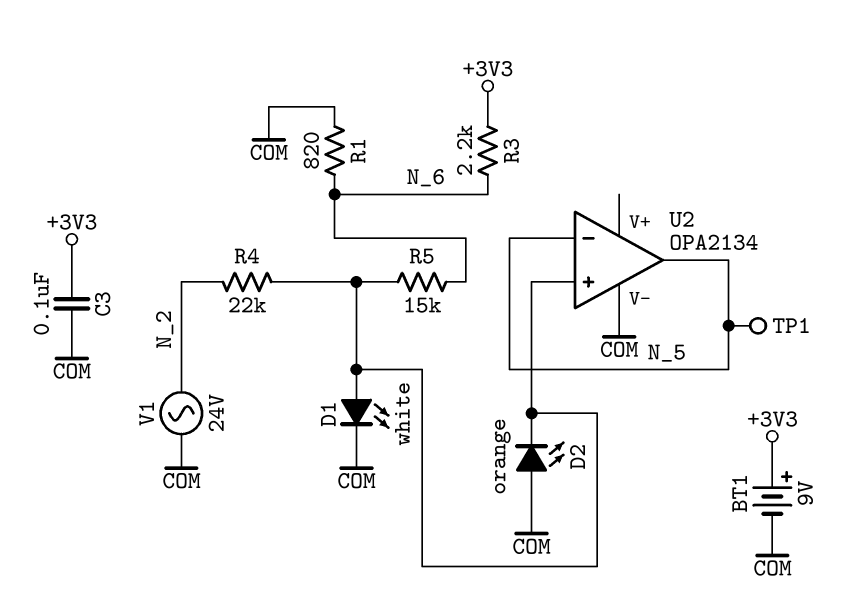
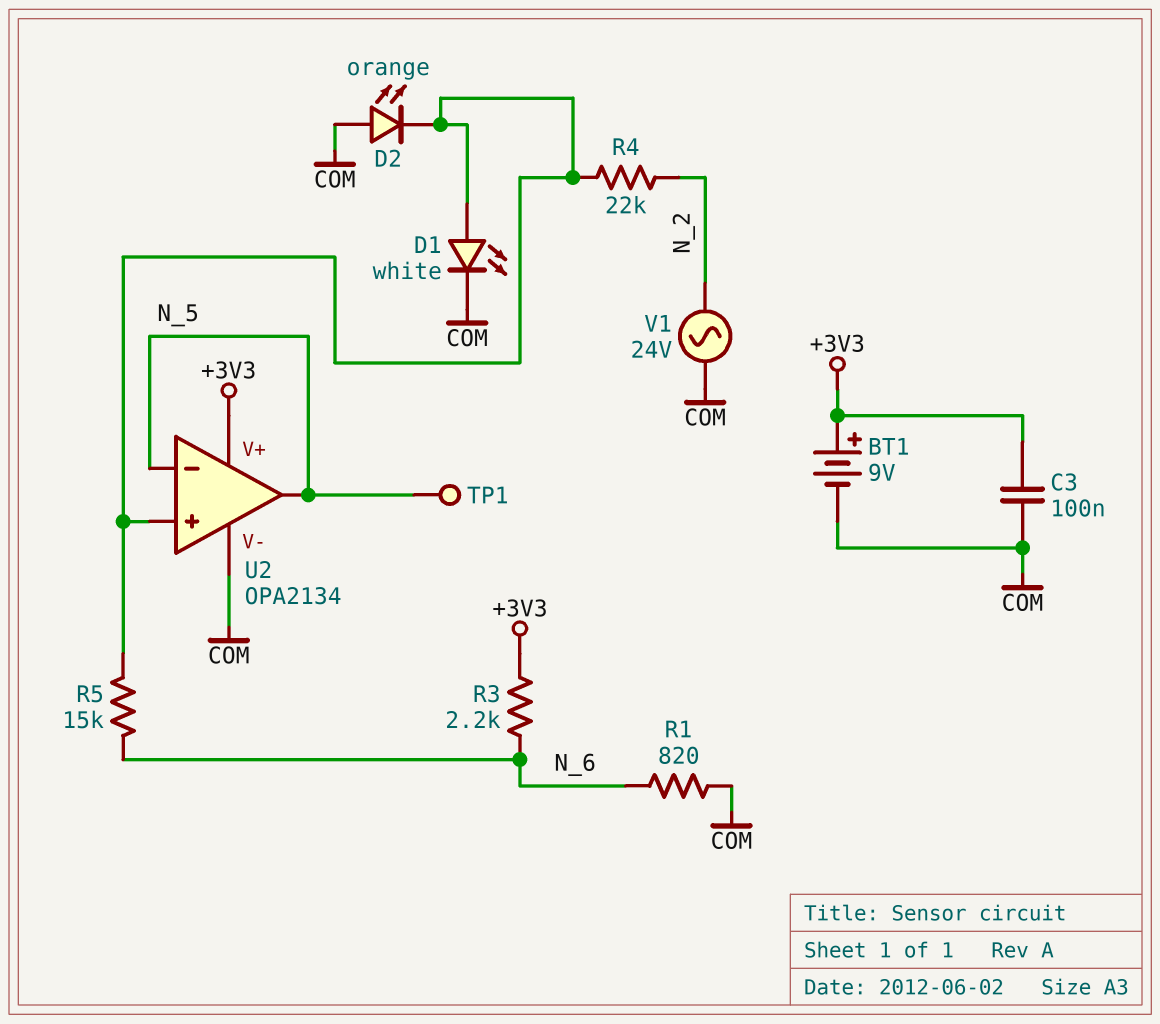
U2 pin V+: none -> +3V3

